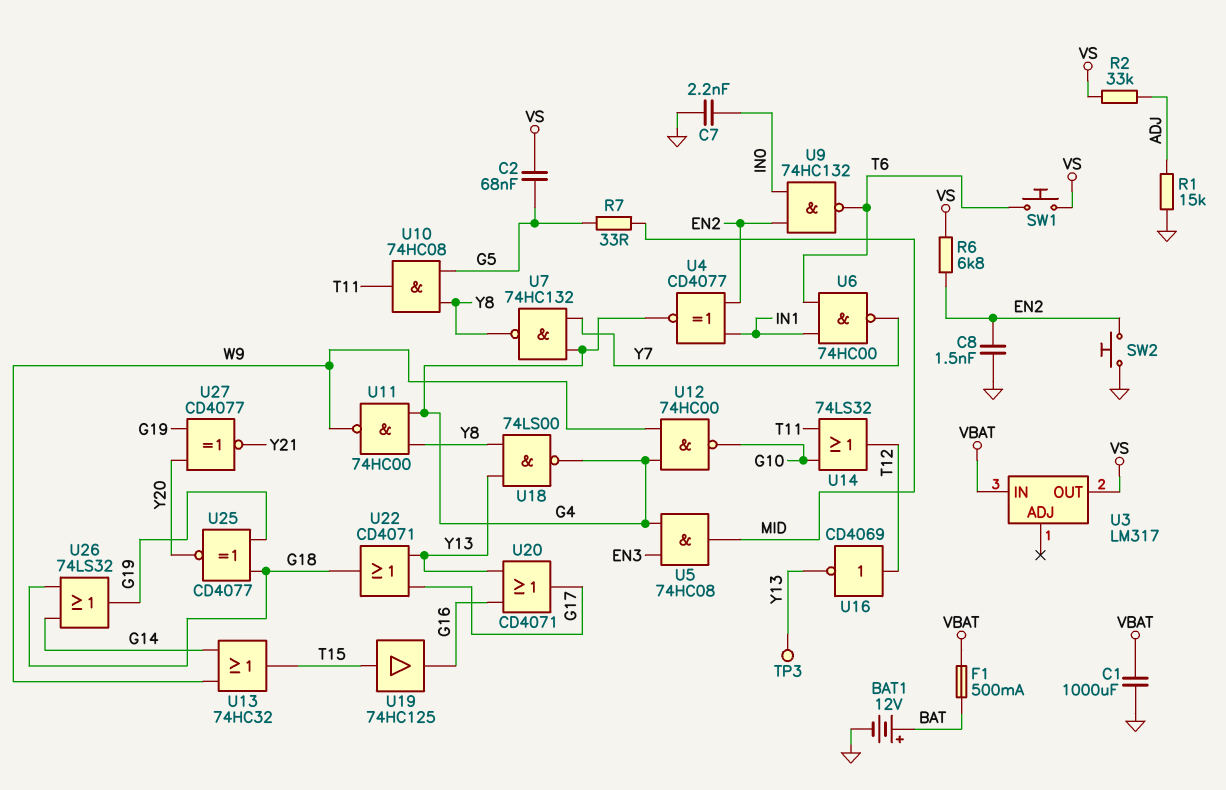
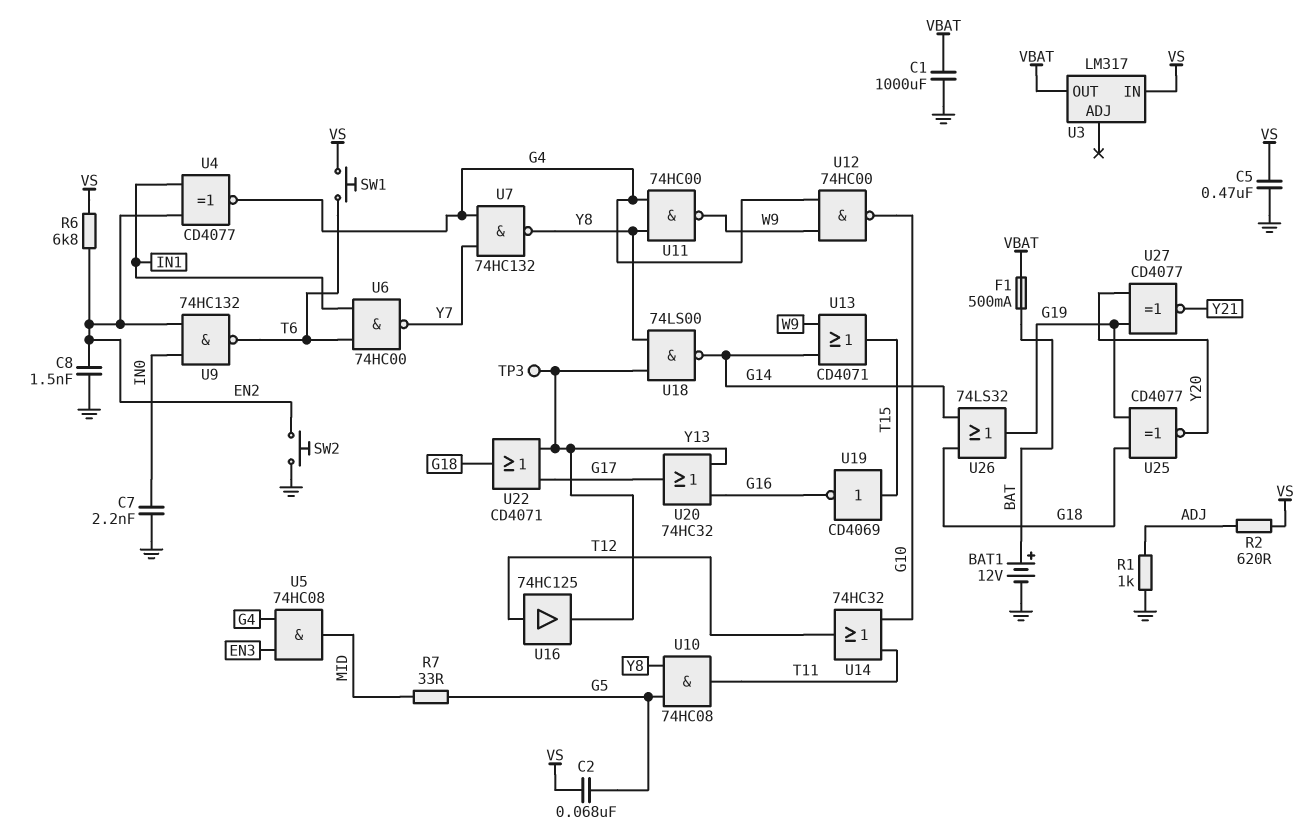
C5: none -> 470nF (GND, VS)
R1: 15k (ADJ, GND) -> 1k (ADJ, GND)
R2: 33k (ADJ, VS) -> 620 (ADJ, VS)
U3 pin IN: VBAT -> VS
U3 pin OUT: VS -> VBAT
U13: OR 74HC32 (in G14, in W9, out T15) -> OR CD4071 (in G14, in W9, out T15)
U14: OR 74LS32 (in G10, in T11, out T12) -> OR 74HC32 (in G10, in T11, out T12)
U16: NOT CD4069 (in T12, out Y13) -> buffer 74HC125 (in T12, out Y13)
U18: NAND 74LS00 (in Y8, in Y13, out G4) -> NAND 74LS00 (in Y8, in Y13, out G14)
U19: buffer 74HC125 (in T15, out G16) -> NOT CD4069 (in T15, out G16)
U20: OR CD4071 (in G16, in Y13, out G17) -> OR 74HC32 (in G16, in Y13, out G17)

